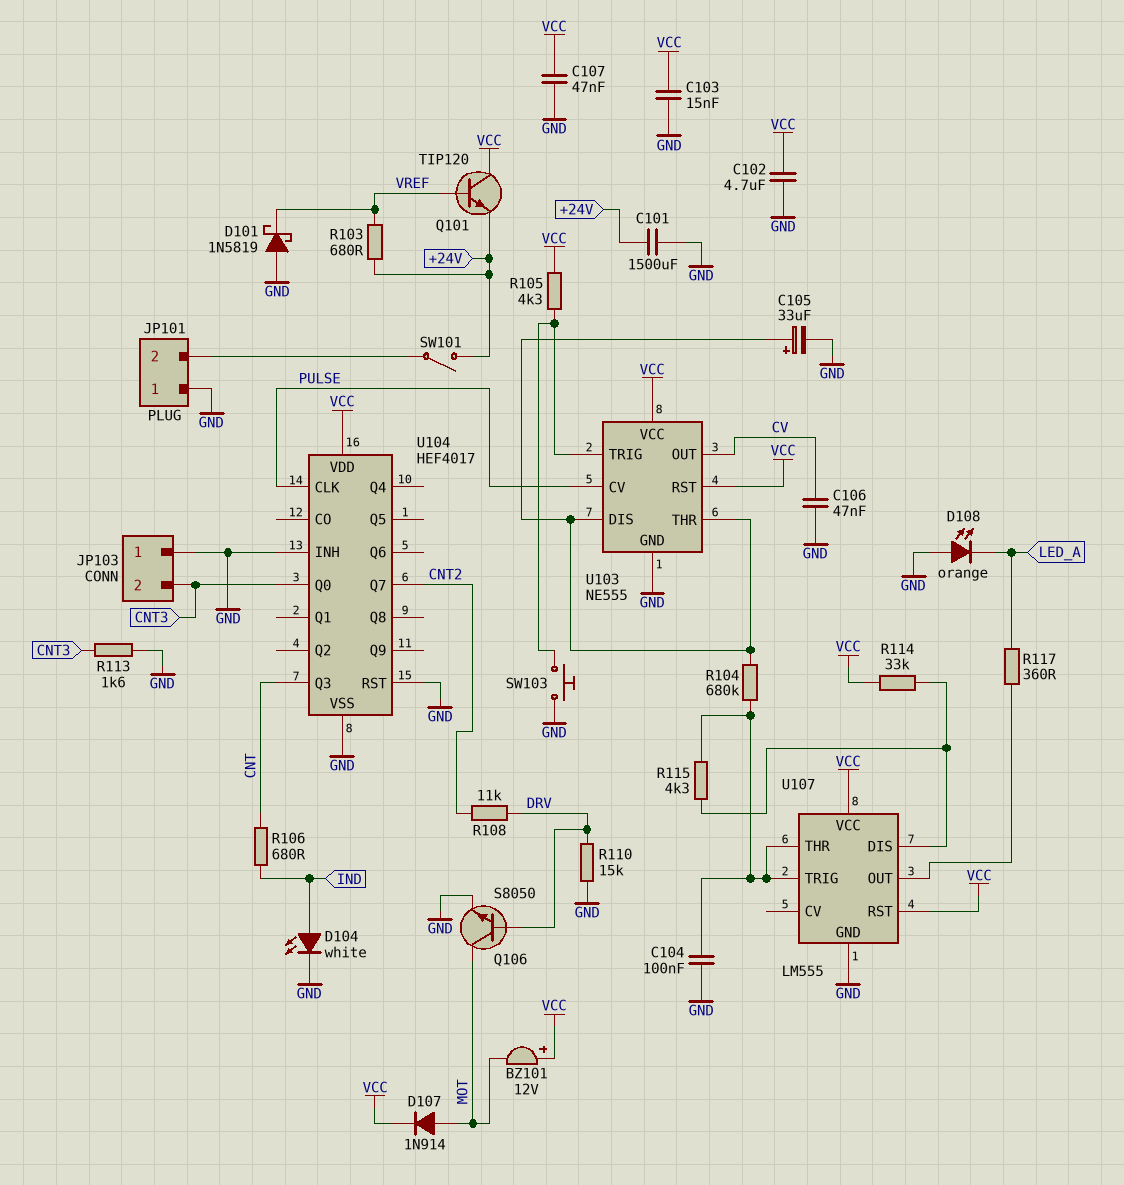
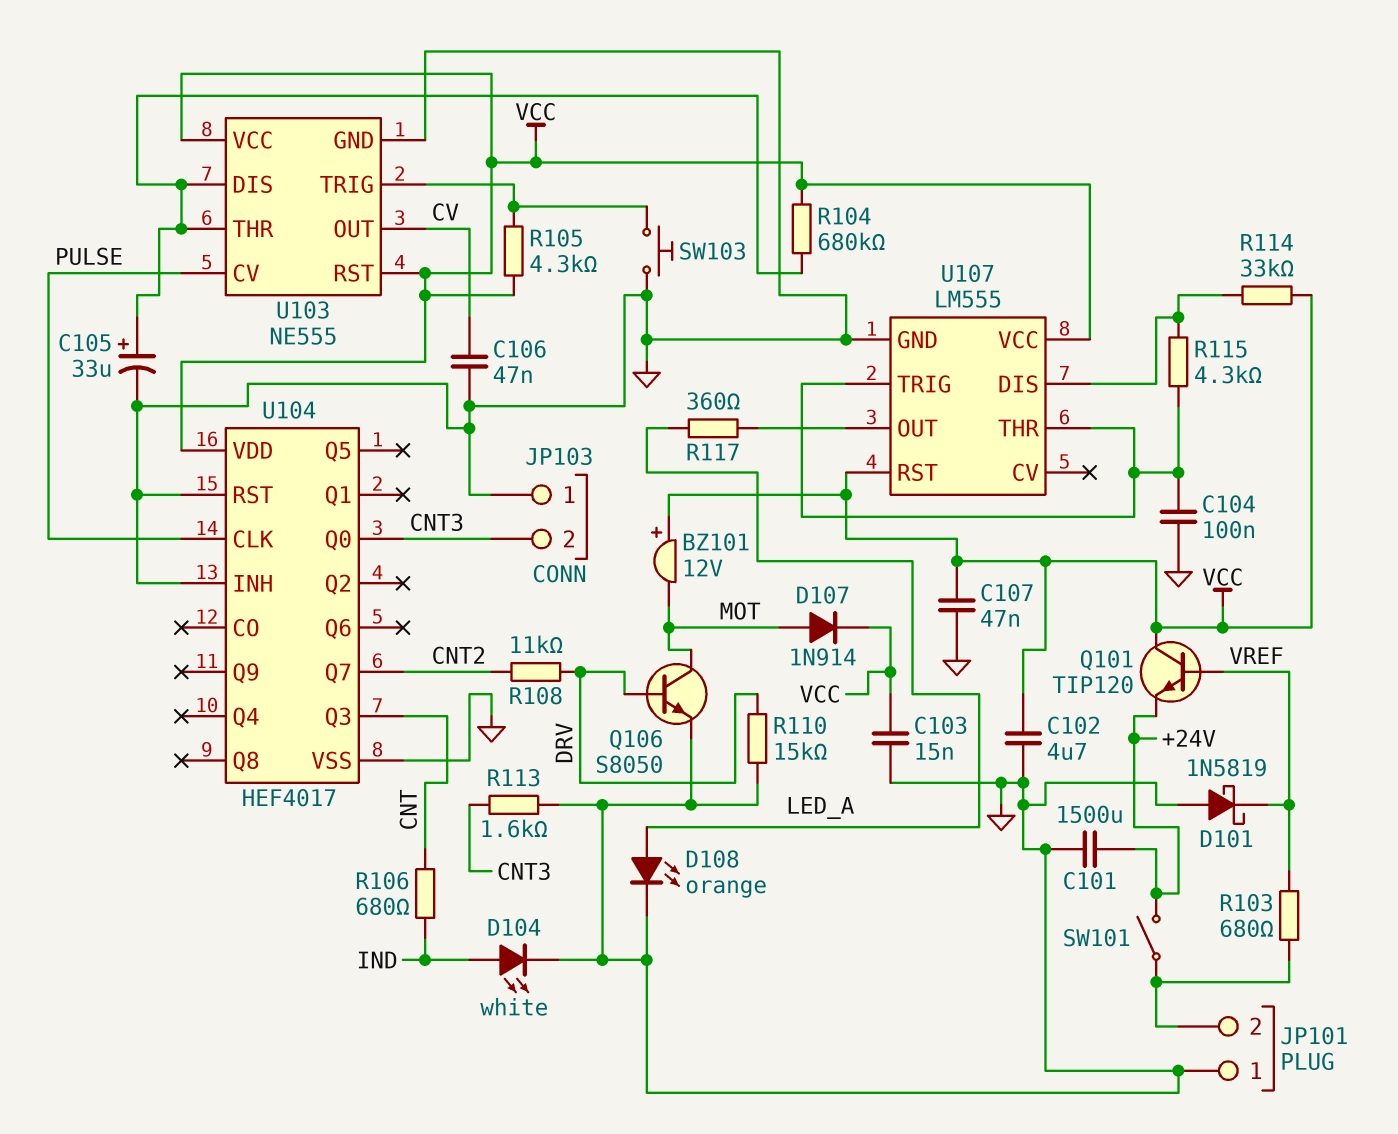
D108: LED orange (A GND, K LED_A) -> LED orange (A LED_A, K GND)
R103: 680 (+24V, VREF) -> 680 (JP101/2, VREF)
R104: 680k (U103/DIS, U107/THR) -> 680k (U103/DIS, VCC)

